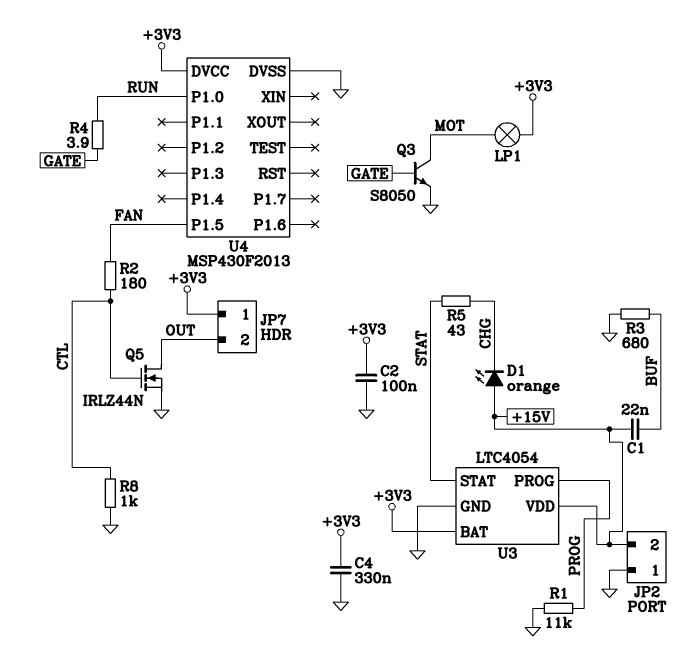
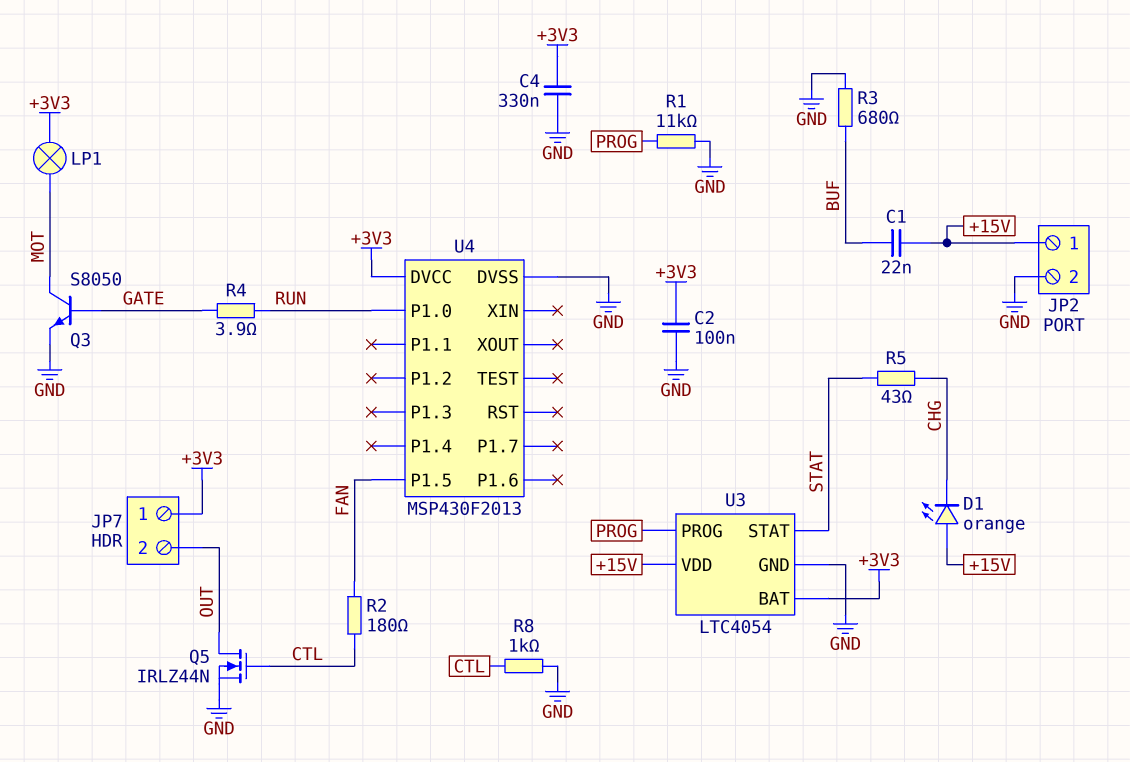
JP2 pin 1: GND -> +15V
JP2 pin 2: +15V -> GND

